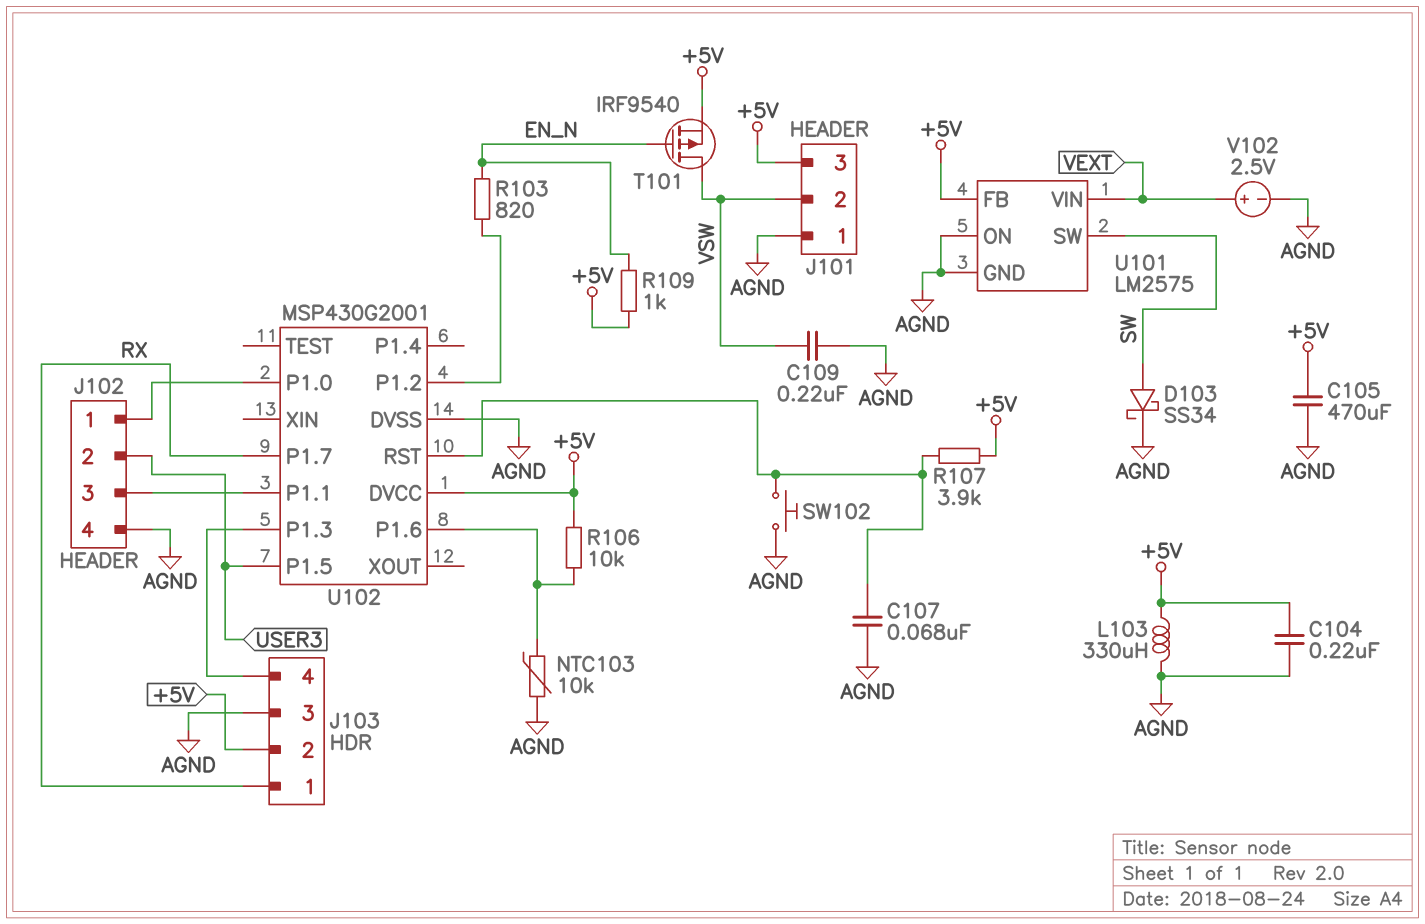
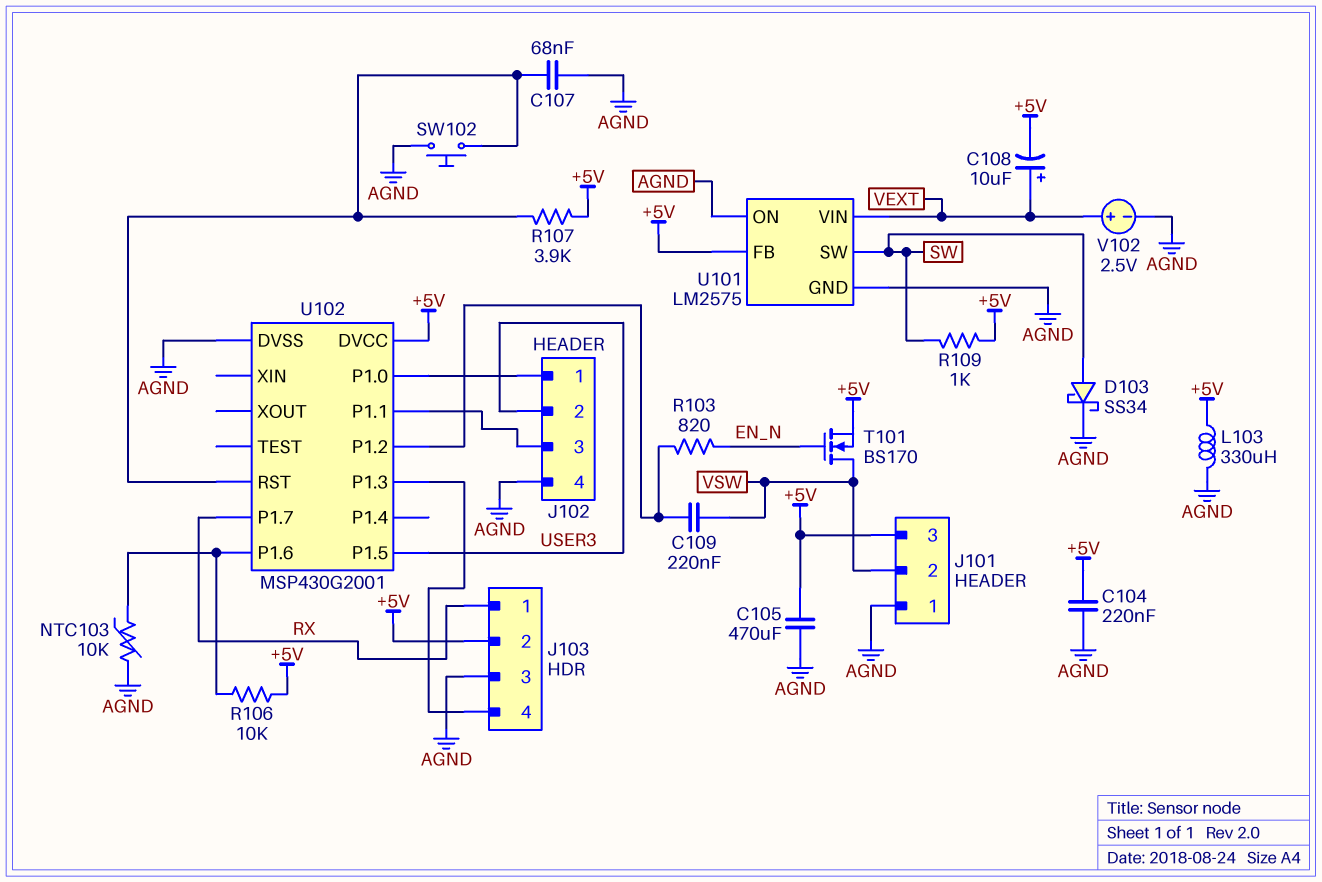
C108: none -> 10uF (plus VEXT, minus +5V)
C109: 220nF (AGND, VSW) -> 220nF (U102/P1.2, VSW)
R109: 1k (+5V, EN_N) -> 1k (+5V, SW)
T101: PMOS IRF9540 (G EN_N, D VSW, S +5V) -> NMOS BS170 (G EN_N, D VSW, S +5V)

